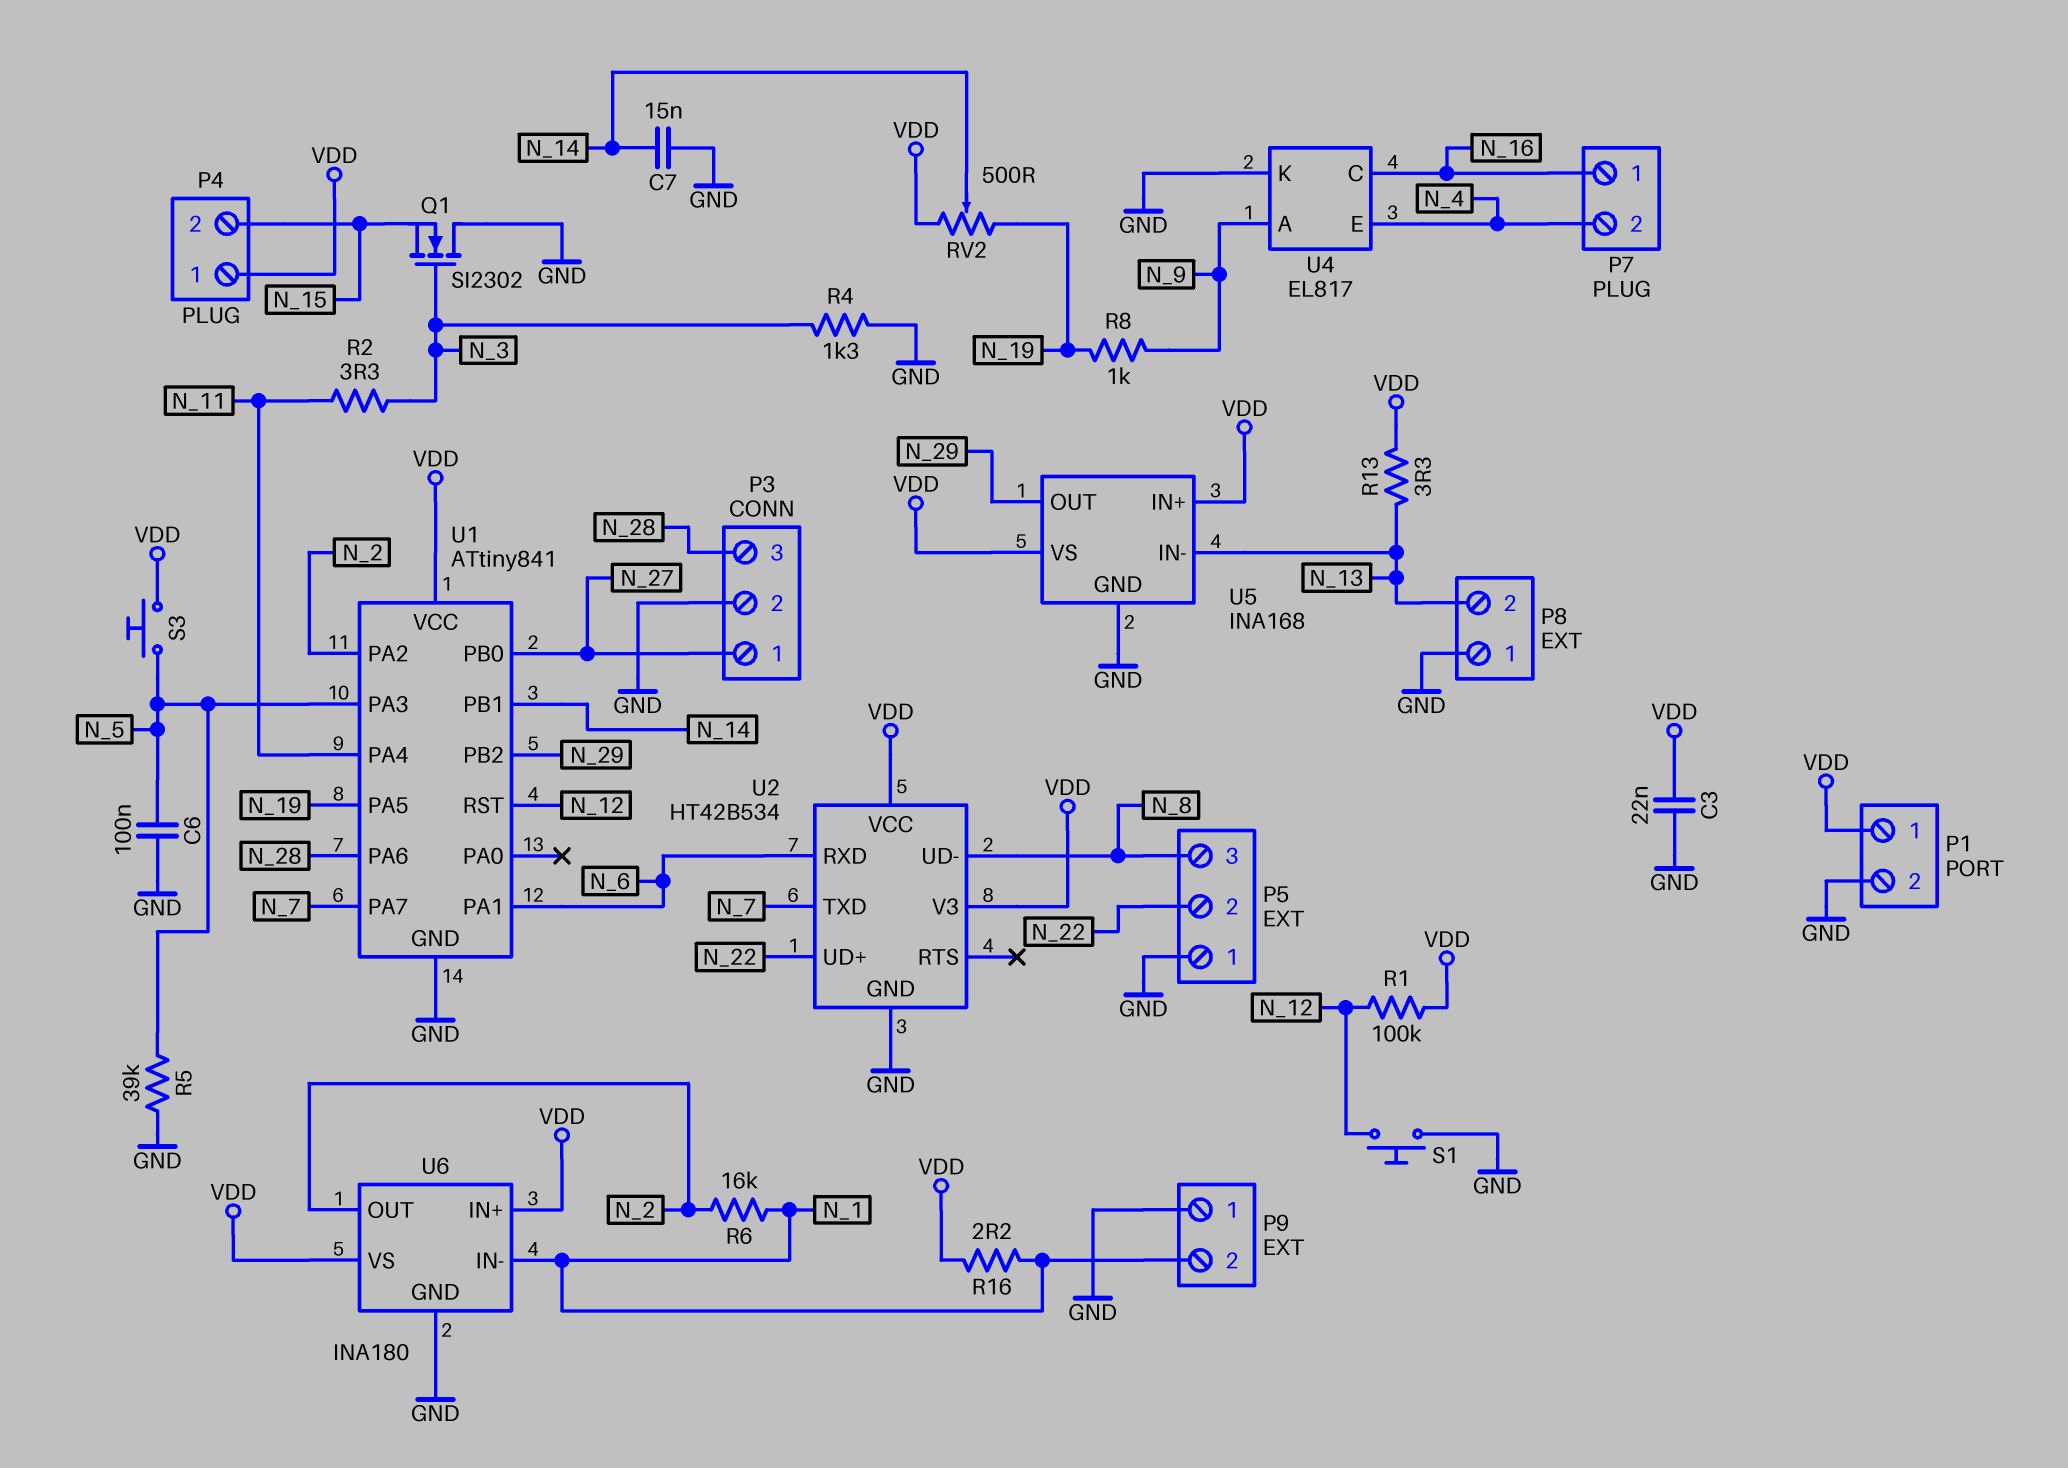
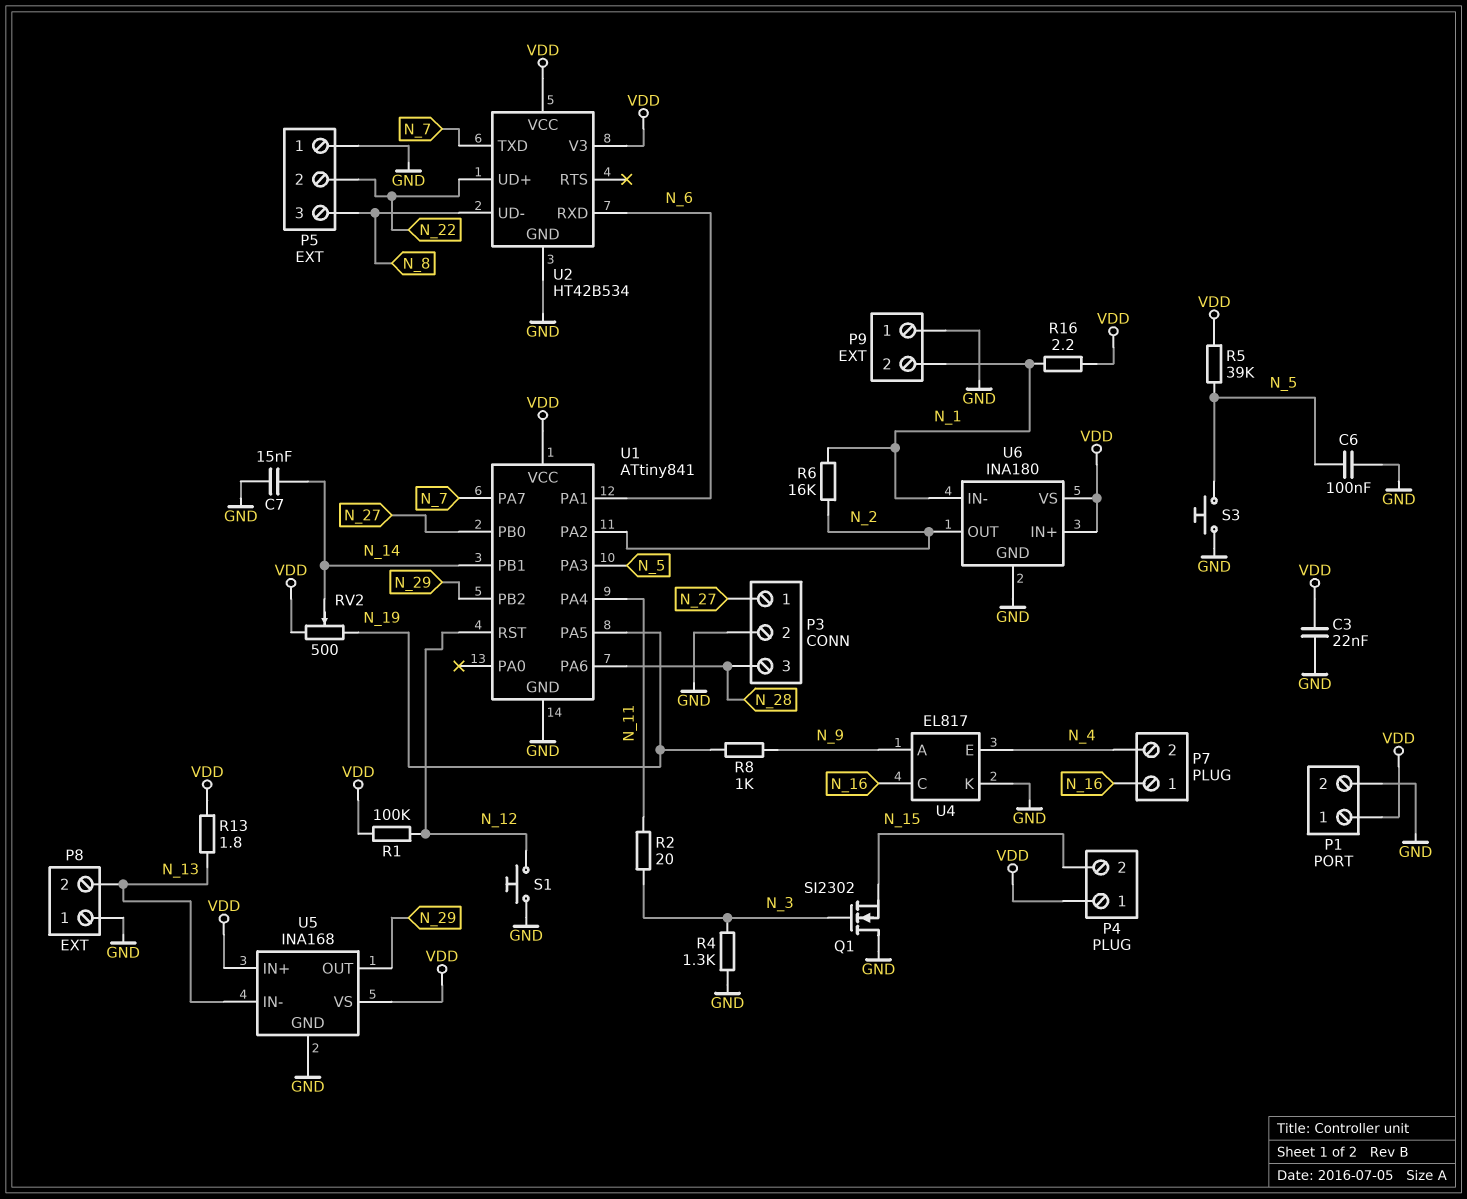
R2: 3.3 (N_3, N_11) -> 20 (N_3, N_11)
R5: 39k (GND, N_5) -> 39k (N_5, VDD)
R13: 3.3 (N_13, VDD) -> 1.8 (N_13, VDD)
S3: button (N_5, VDD) -> button (GND, N_5)

